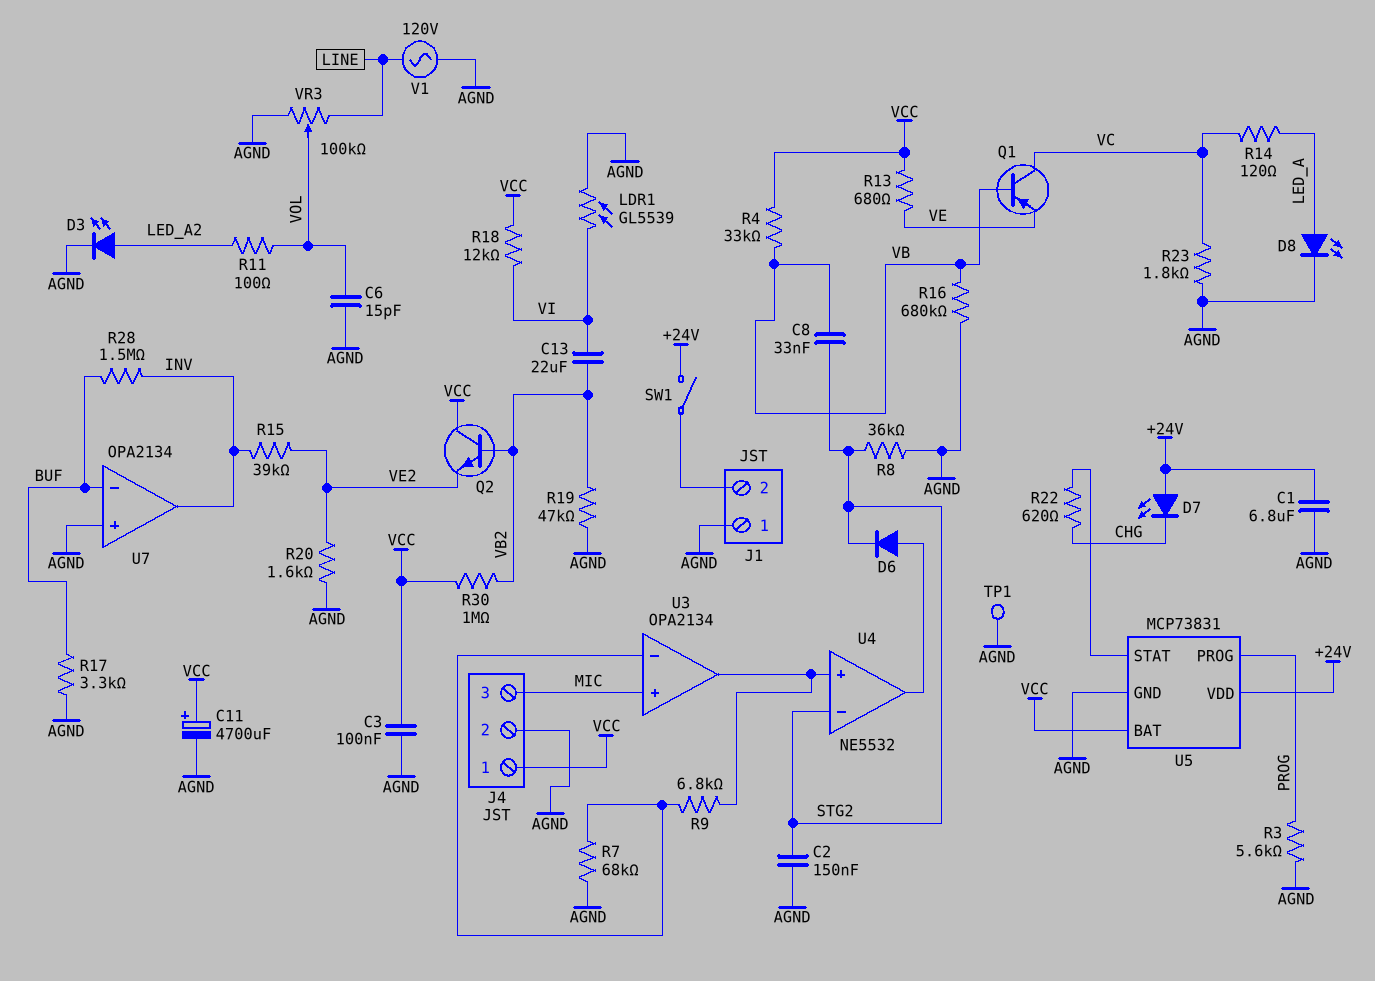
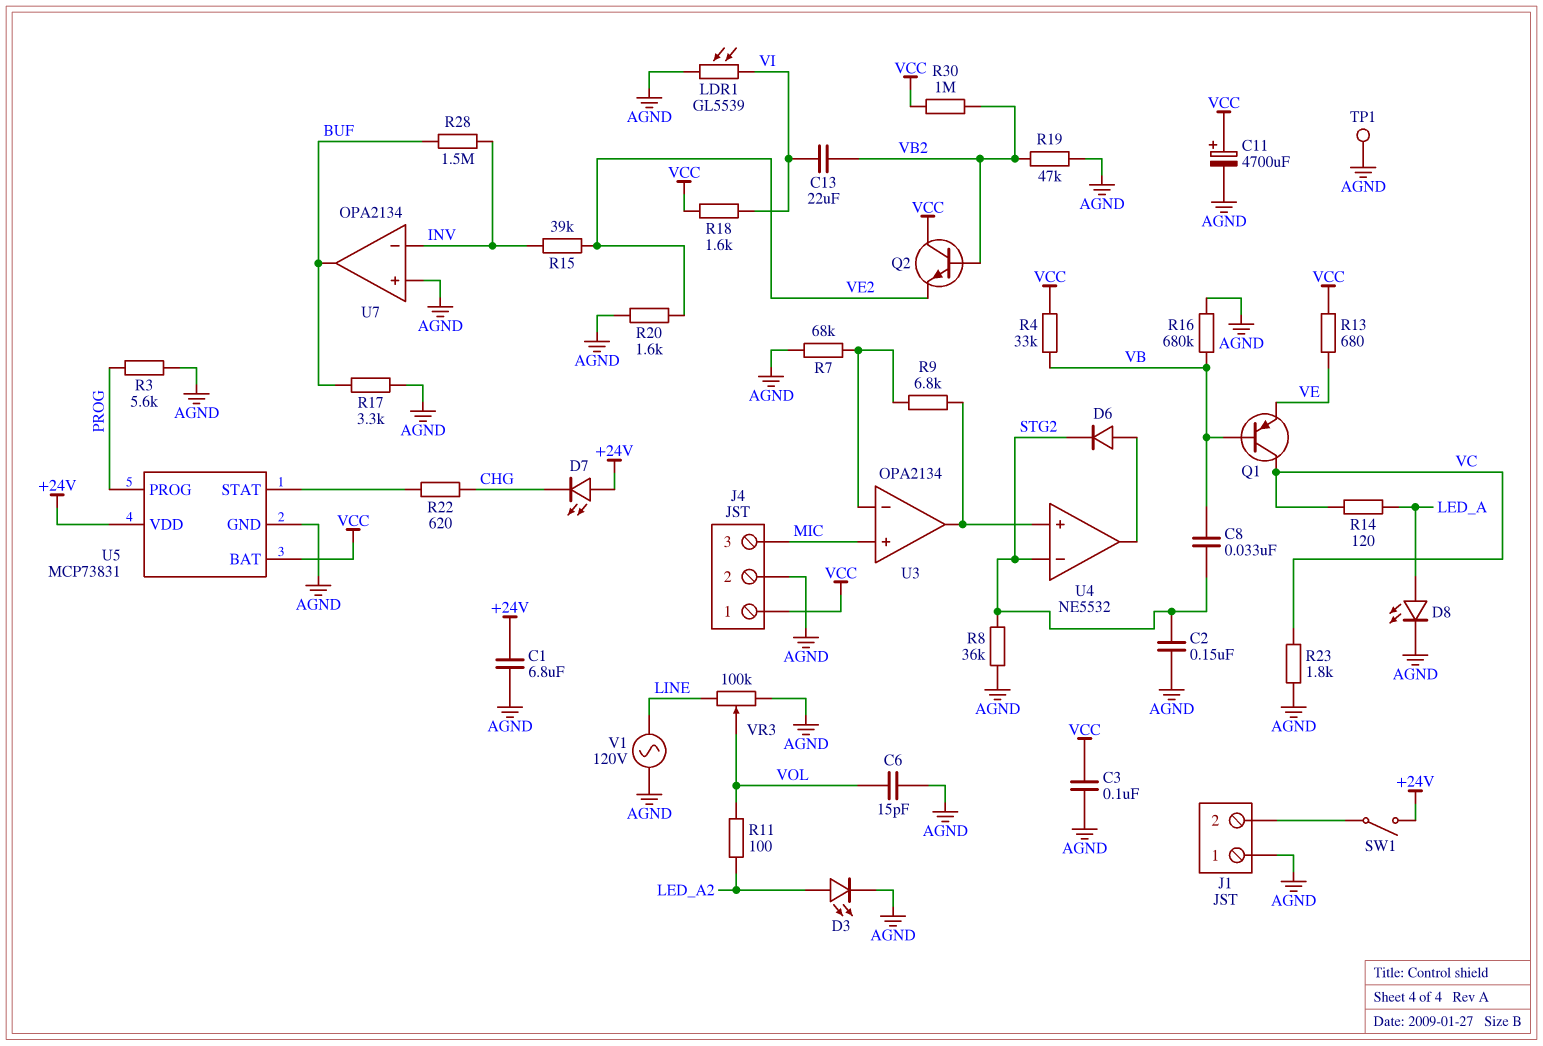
R18: 12k (VCC, VI) -> 1.6k (VCC, VI)
U7 pin in-: BUF -> INV
U7 pin out: INV -> BUF

